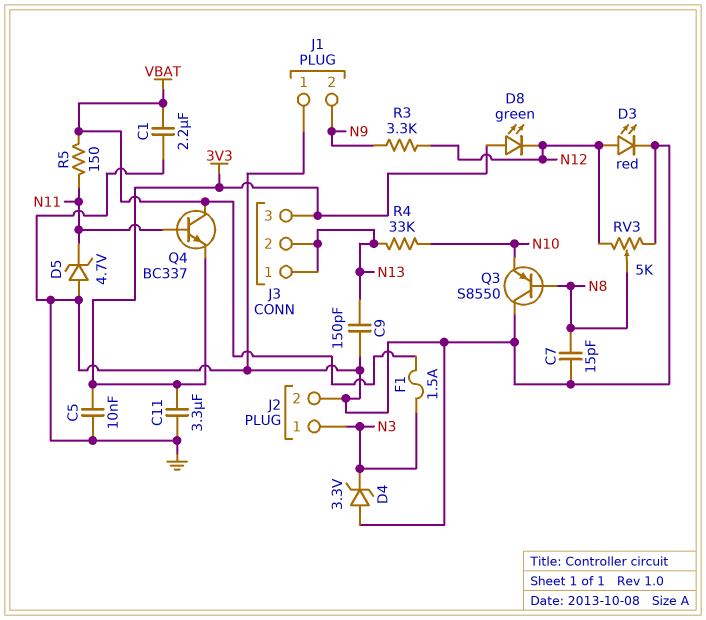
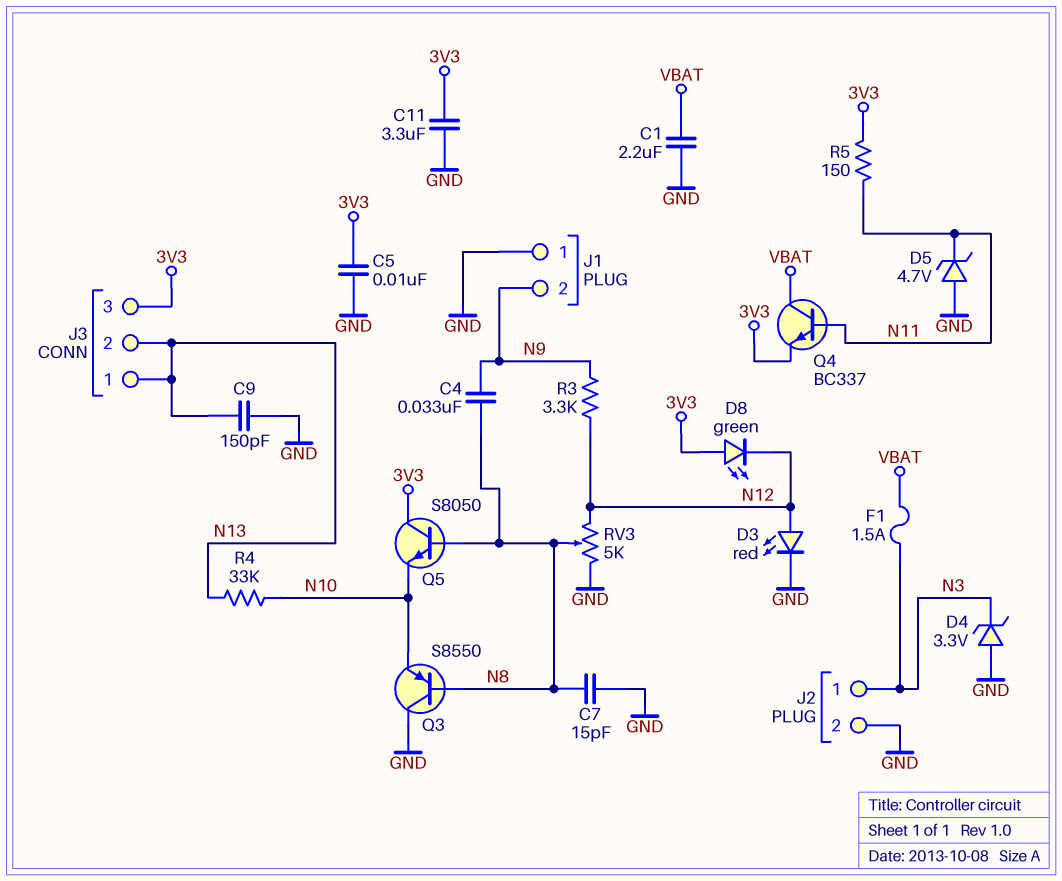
C4: none -> 33nF (N8, N9)
Q5: none -> NPN S8050 (B N8, C 3V3, E N10)
R5: 150 (N11, VBAT) -> 150 (3V3, N11)

